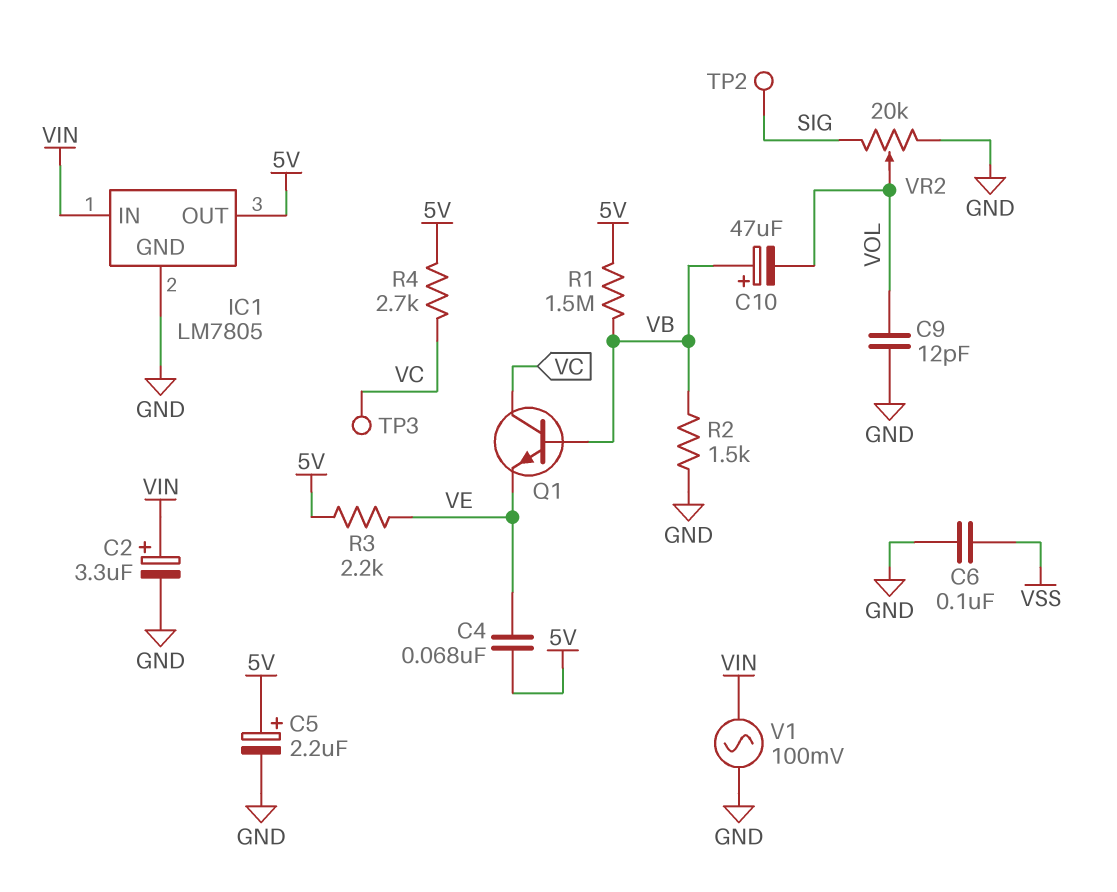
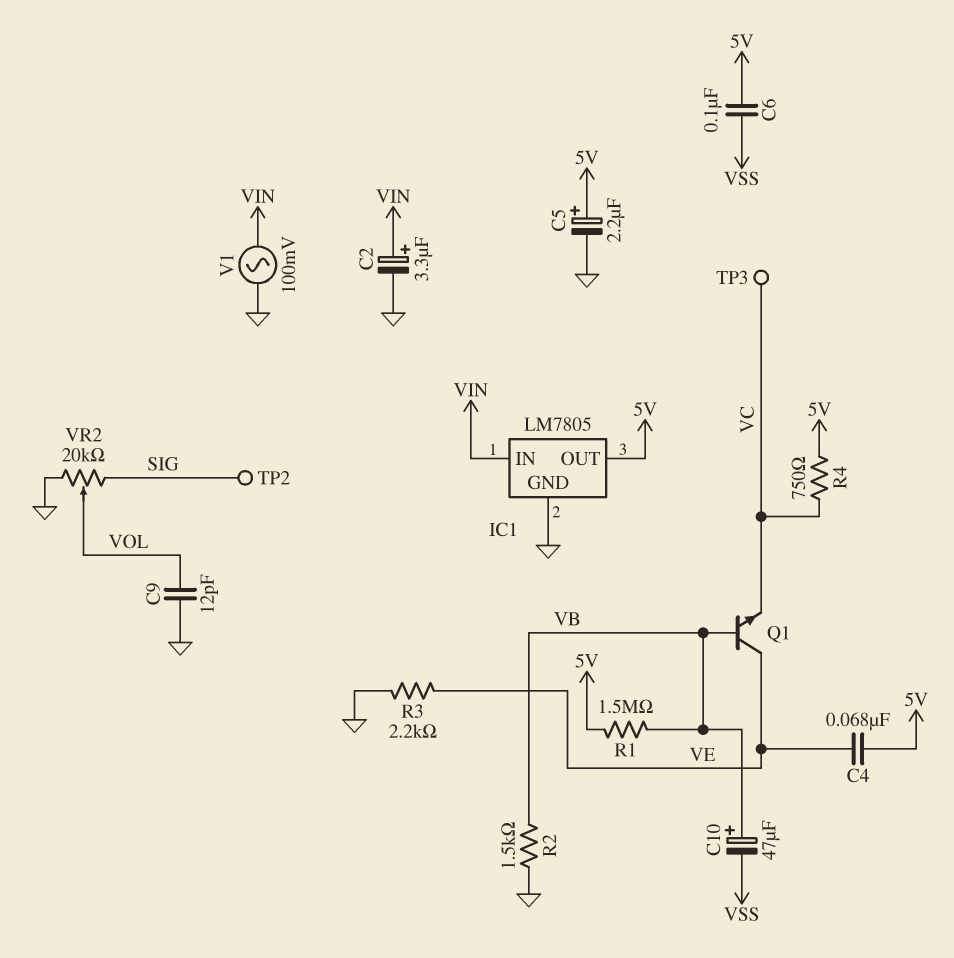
C6: 100nF (GND, VSS) -> 100nF (5V, VSS)
C10: 47uF (plus VB, minus VOL) -> 47uF (plus VB, minus VSS)
Q1: NPN (B VB, C VC, E VE) -> NPN (B VB, C VE, E VC)
R3: 2.2k (5V, VE) -> 2.2k (GND, VE)
R4: 2.7k (5V, VC) -> 750 (5V, VC)

